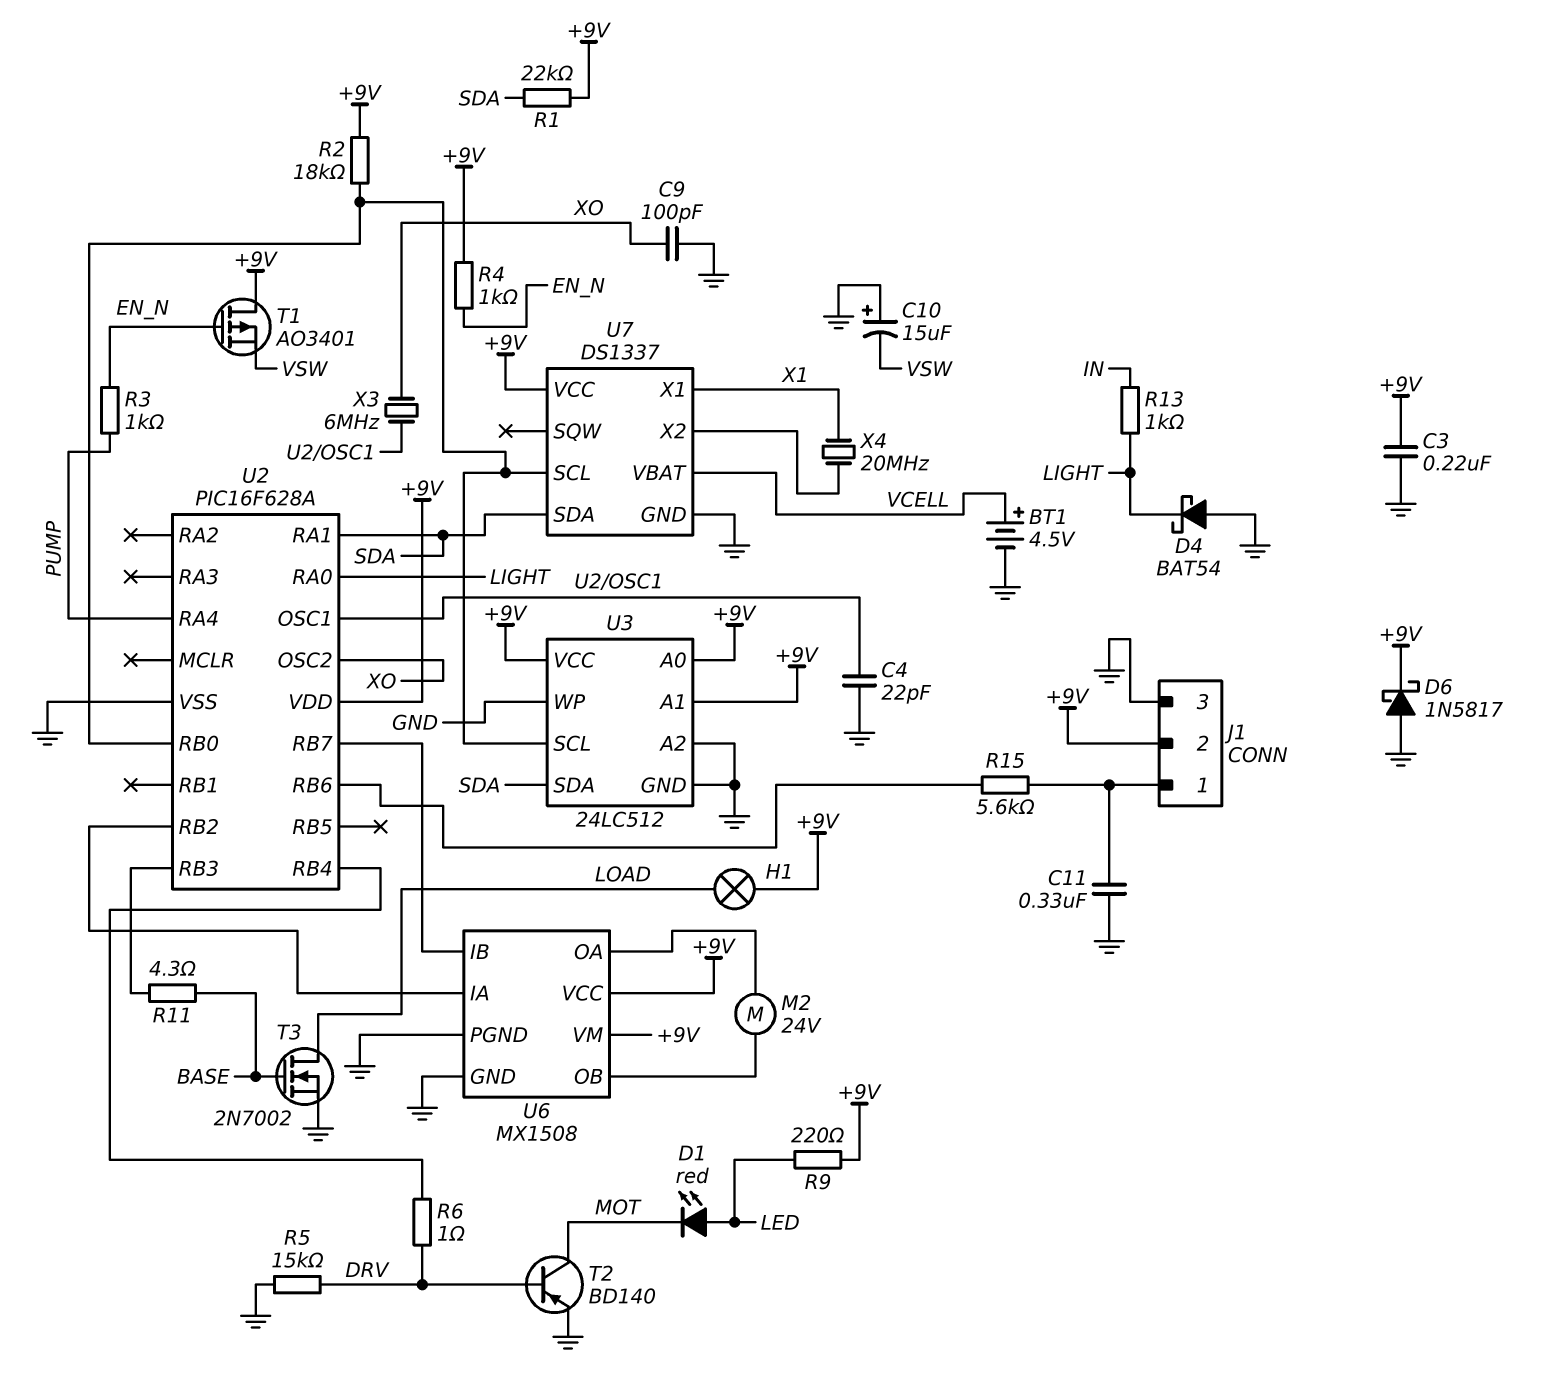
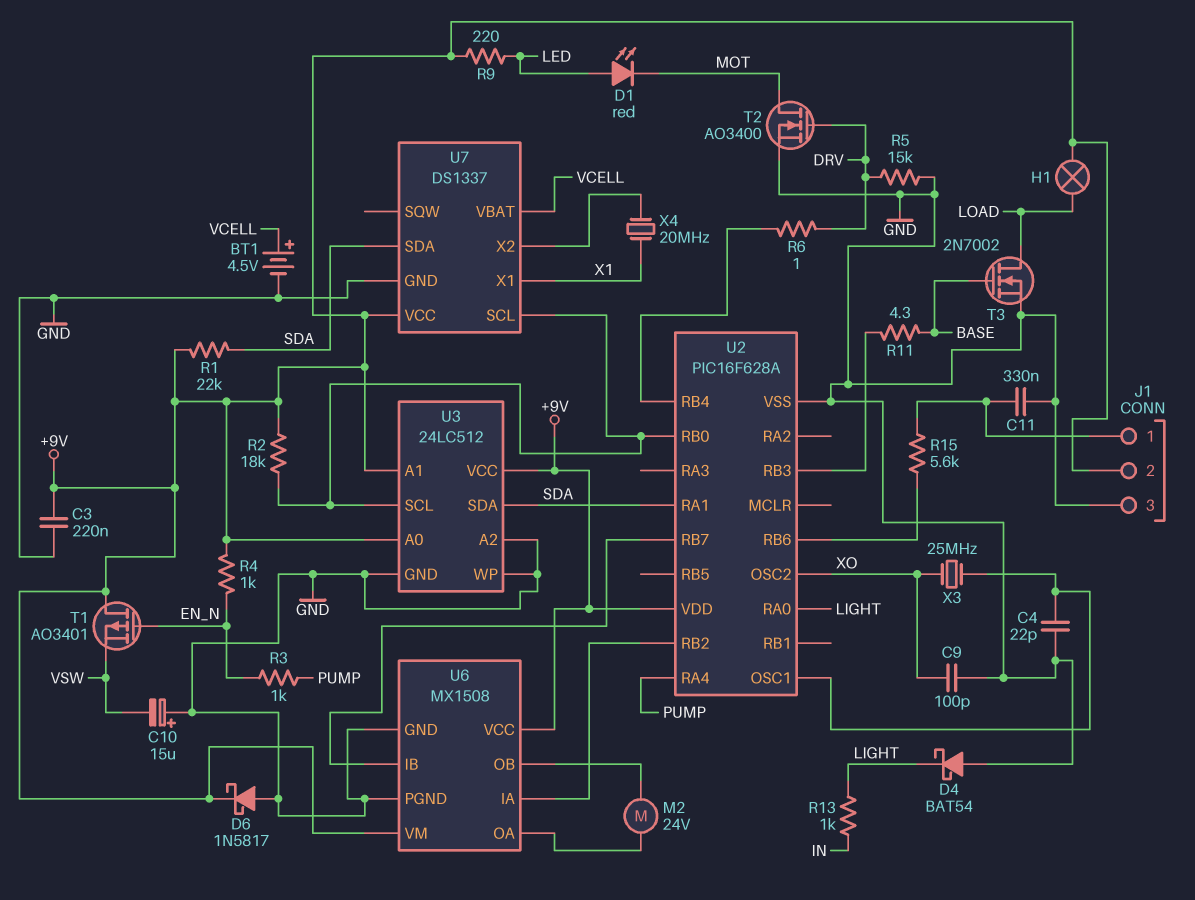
T2: PNP BD140 (B DRV, C MOT, E GND) -> NMOS AO3400 (G DRV, D MOT, S GND)
X3: 6MHz (U2/OSC1, XO) -> 25MHz (U2/OSC1, XO)

